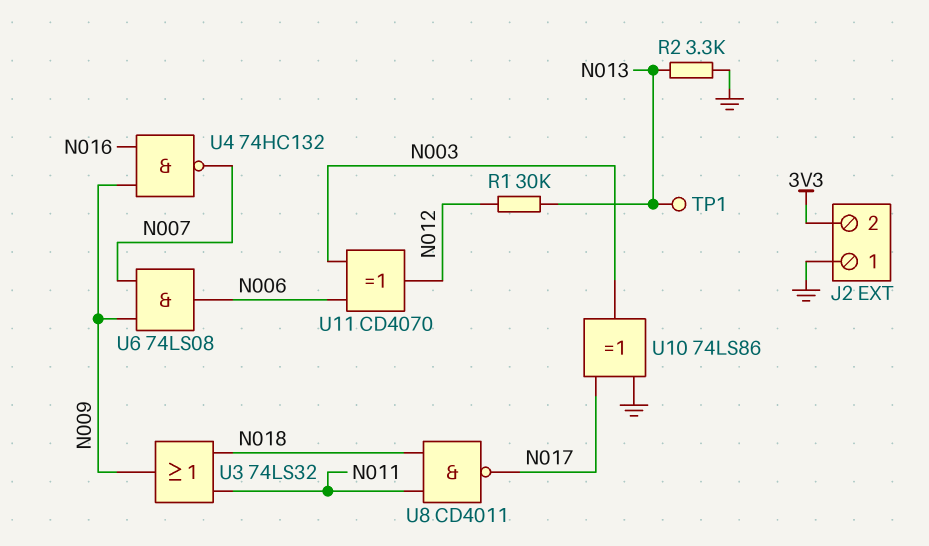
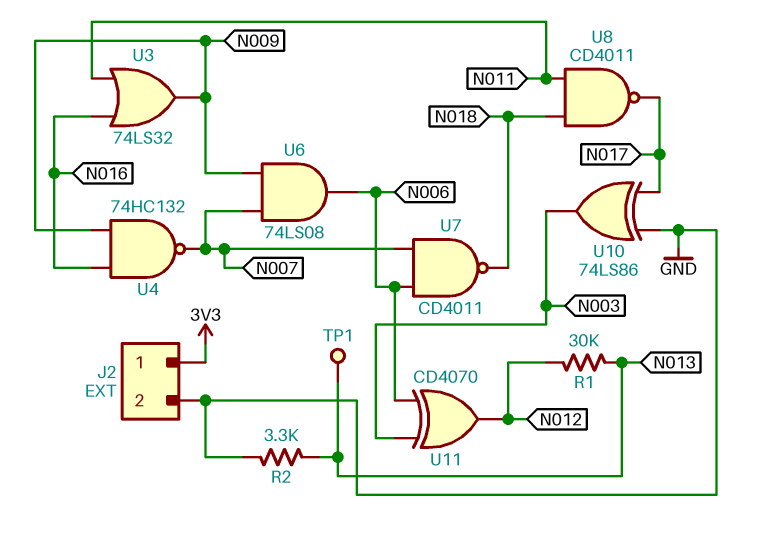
J2 pin 1: GND -> 3V3
J2 pin 2: 3V3 -> GND
U3: OR 74LS32 (in N011, in N018, out N009) -> OR 74LS32 (in N011, in N016, out N009)
U7: none -> NAND CD4011 (in N006, in N007, out N018)

